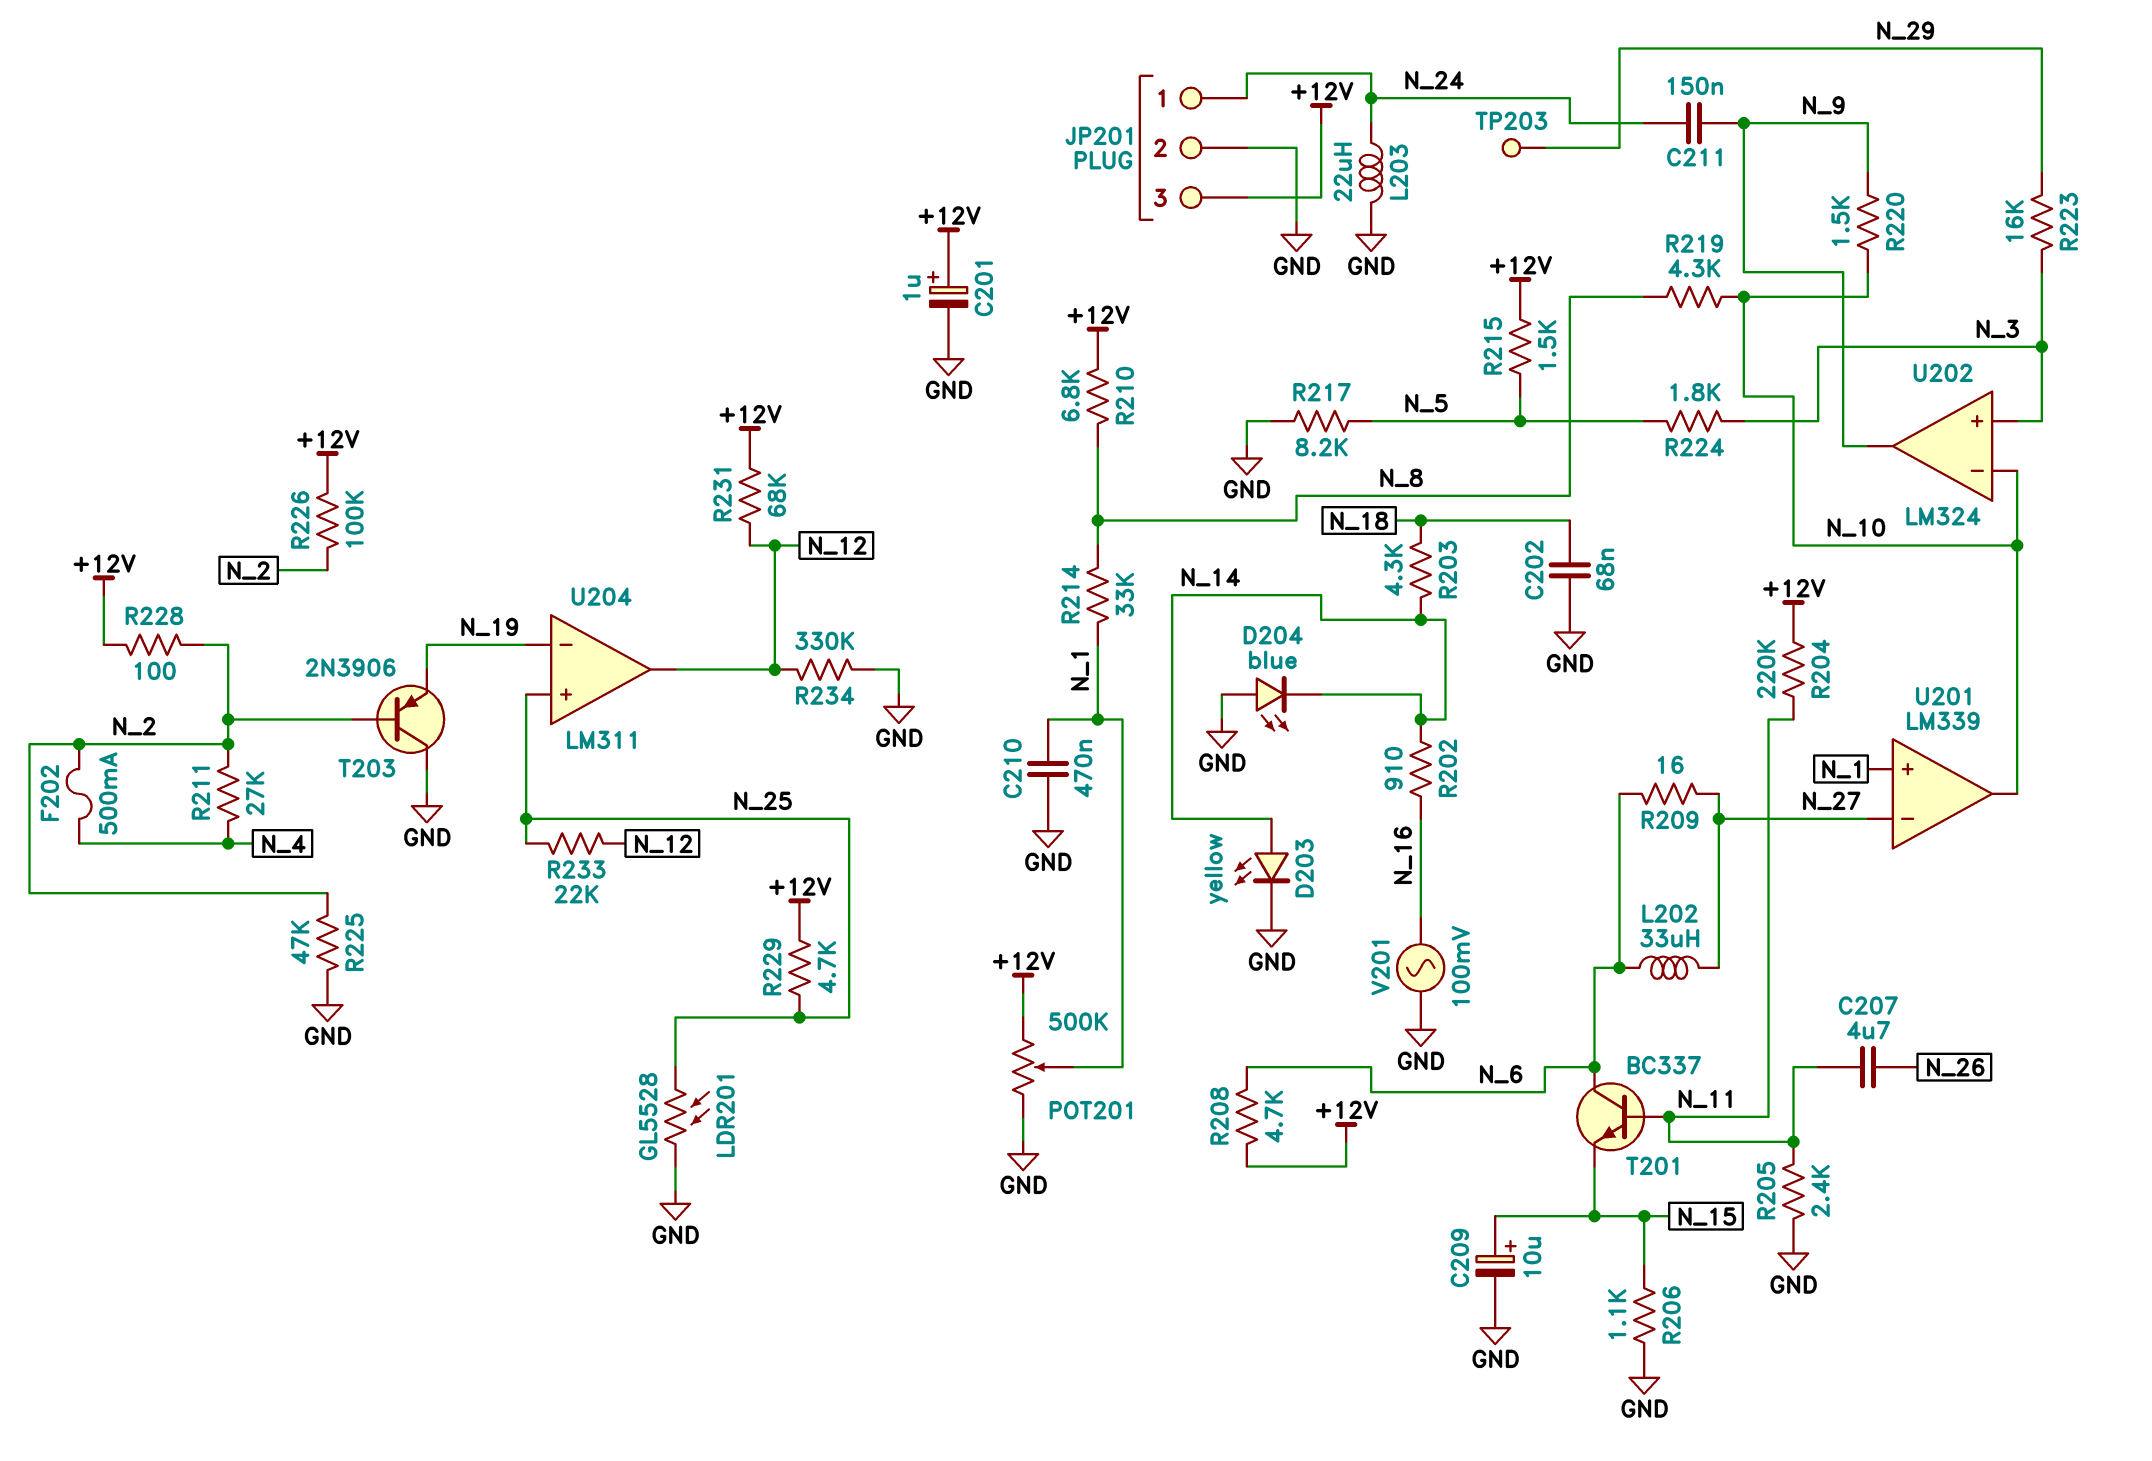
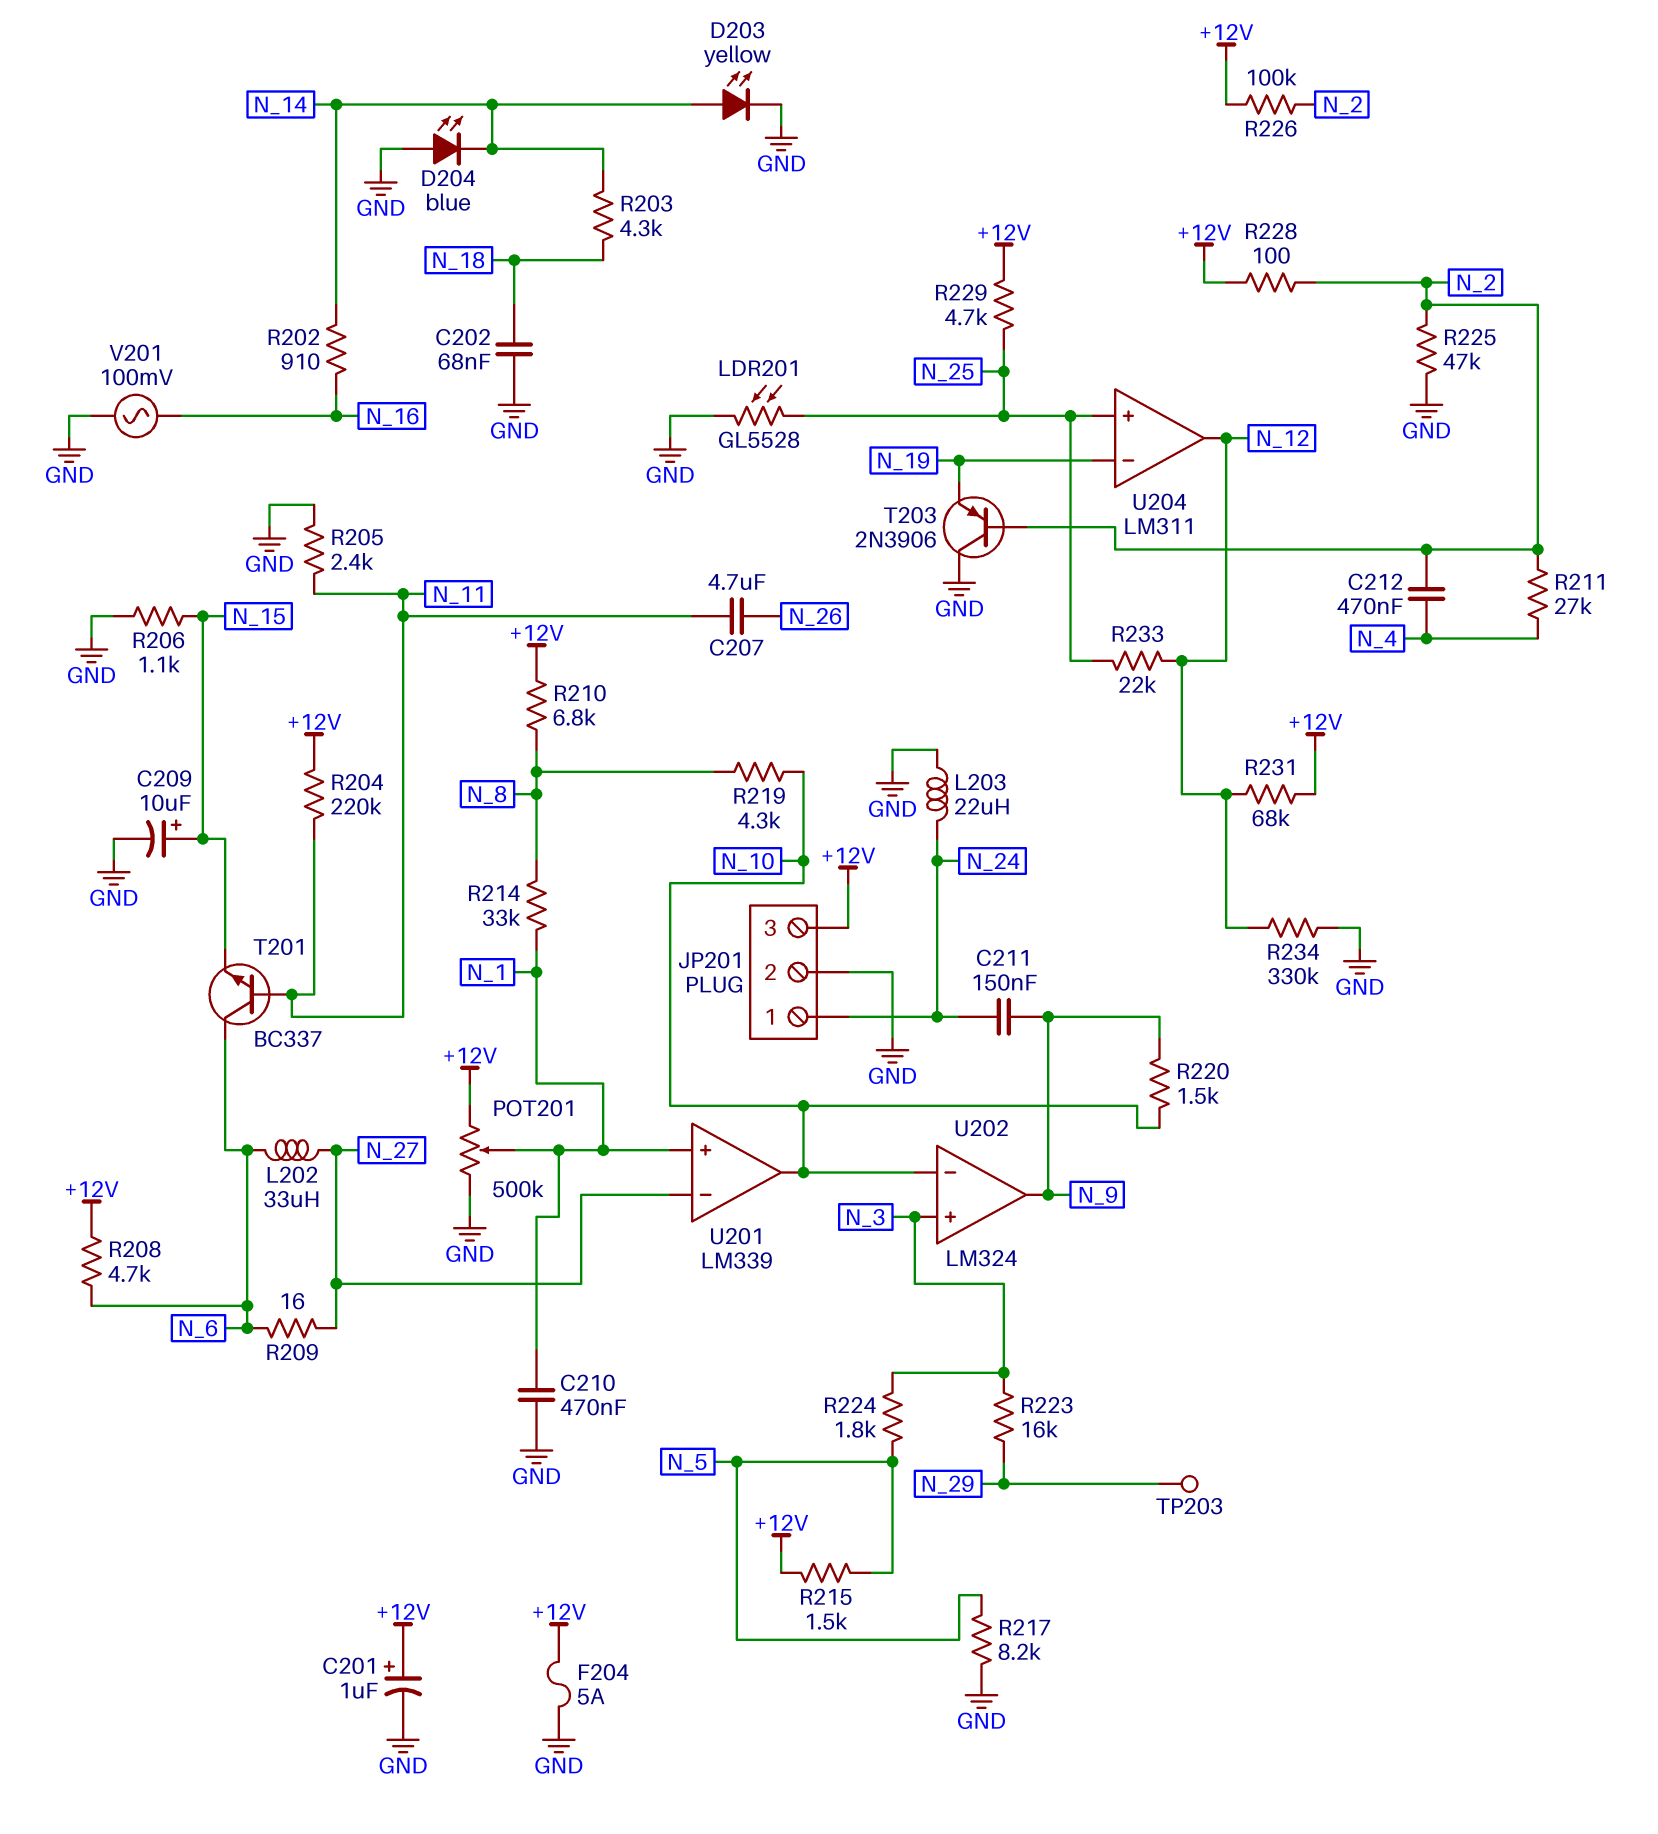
C212: none -> 470nF (N_2, N_4)
F202: 500mA (N_2, N_4) -> none
F204: none -> 5A (+12V, GND)

